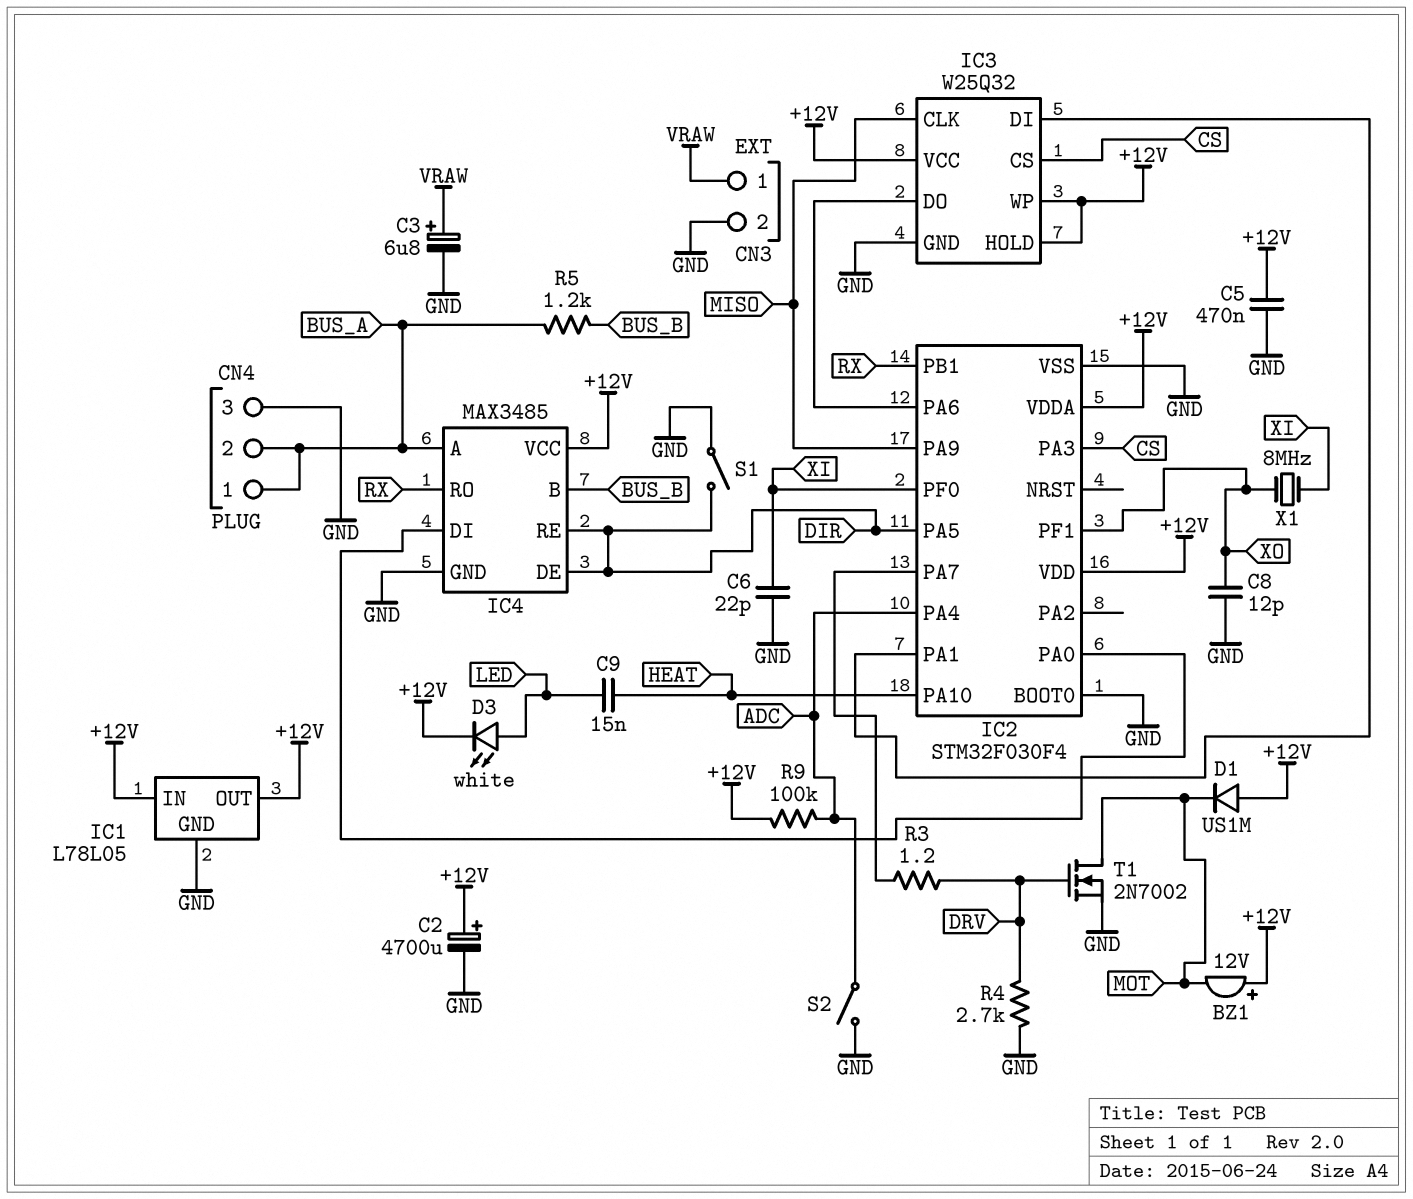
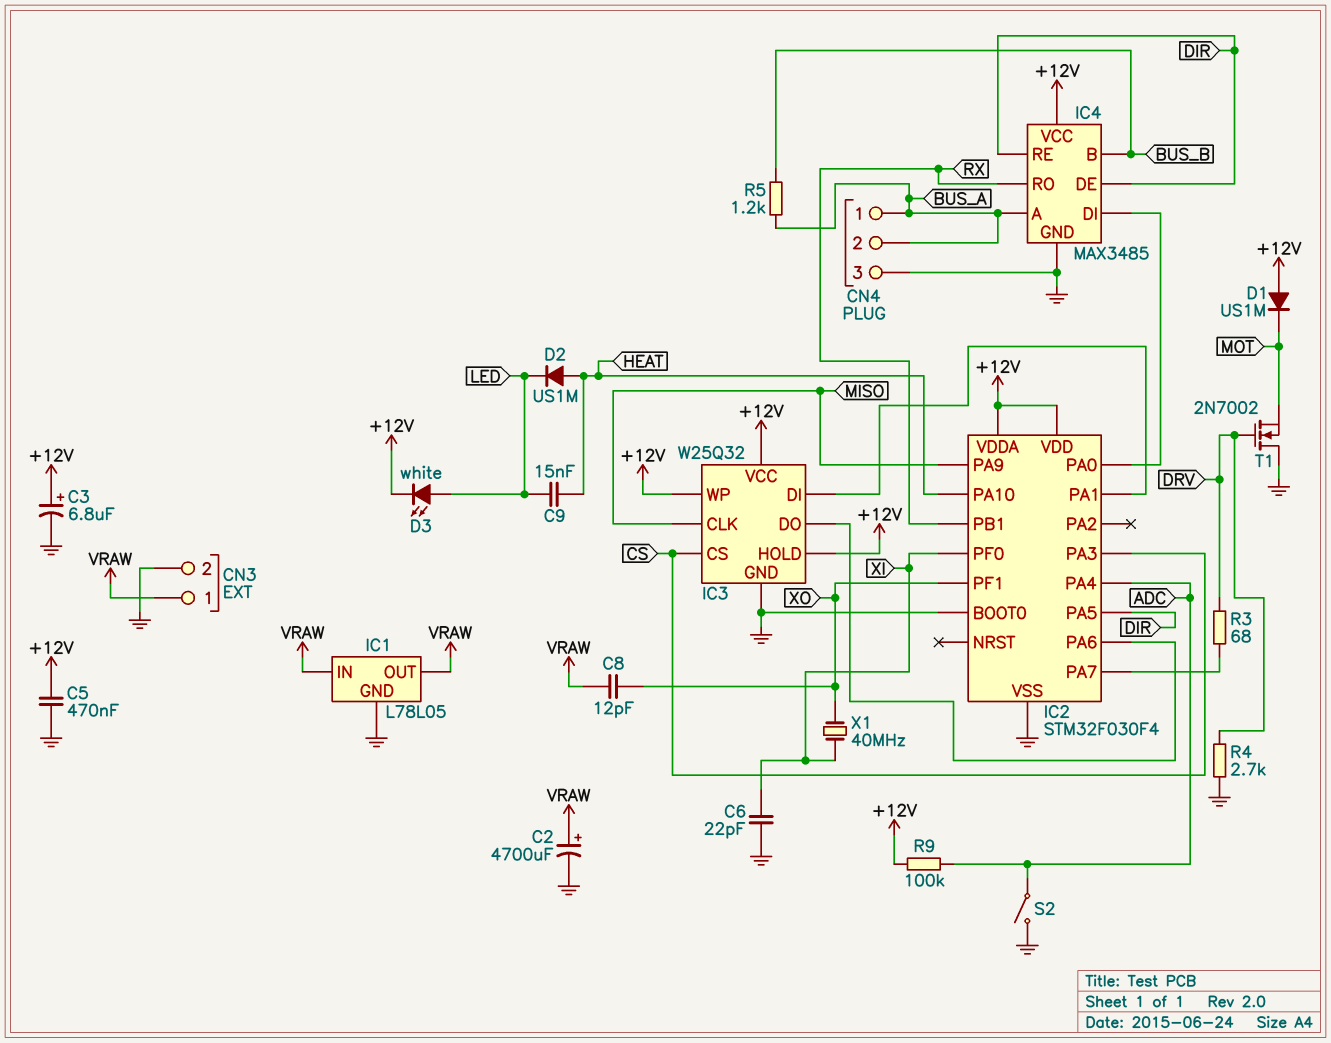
BZ1: buzzer 12V (plus +12V, minus MOT) -> none
C2: 4700uF (plus +12V, minus GND) -> 4700uF (plus VRAW, minus GND)
C3: 6.8uF (plus VRAW, minus GND) -> 6.8uF (plus +12V, minus GND)
C8: 12pF (GND, XO) -> 12pF (VRAW, XO)
D2: none -> diode US1M (A HEAT, K LED)
IC1 pin IN: +12V -> VRAW
IC1 pin OUT: +12V -> VRAW
R3: 1.2 (DRV, IC2/PA7) -> 68 (DRV, IC2/PA7)
S1: switch (DIR, GND) -> none
T1: NMOS 2N7002 (G DRV, D MOT, S GND) -> NMOS 2N7002 (G DRV, D GND, S MOT)
X1: 8MHz (XI, XO) -> 40MHz (XI, XO)

